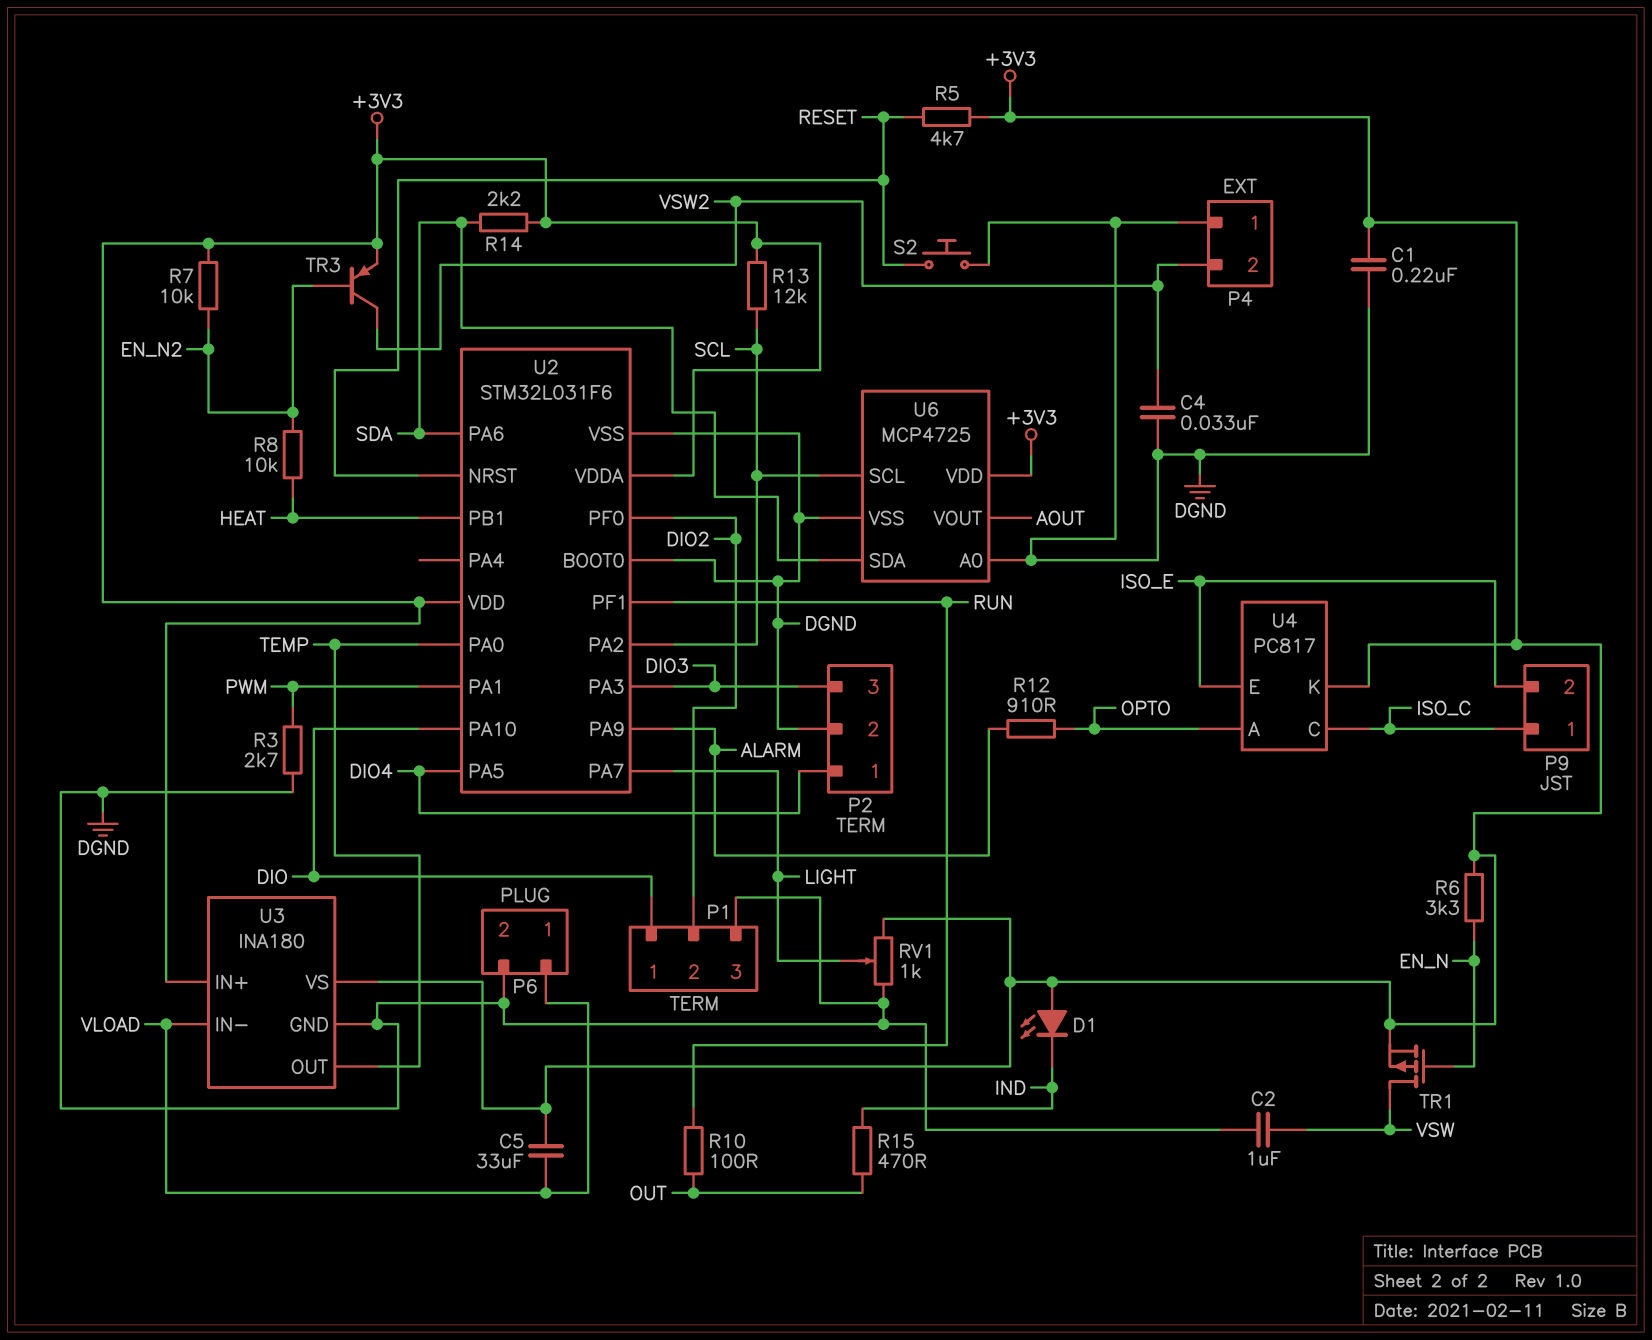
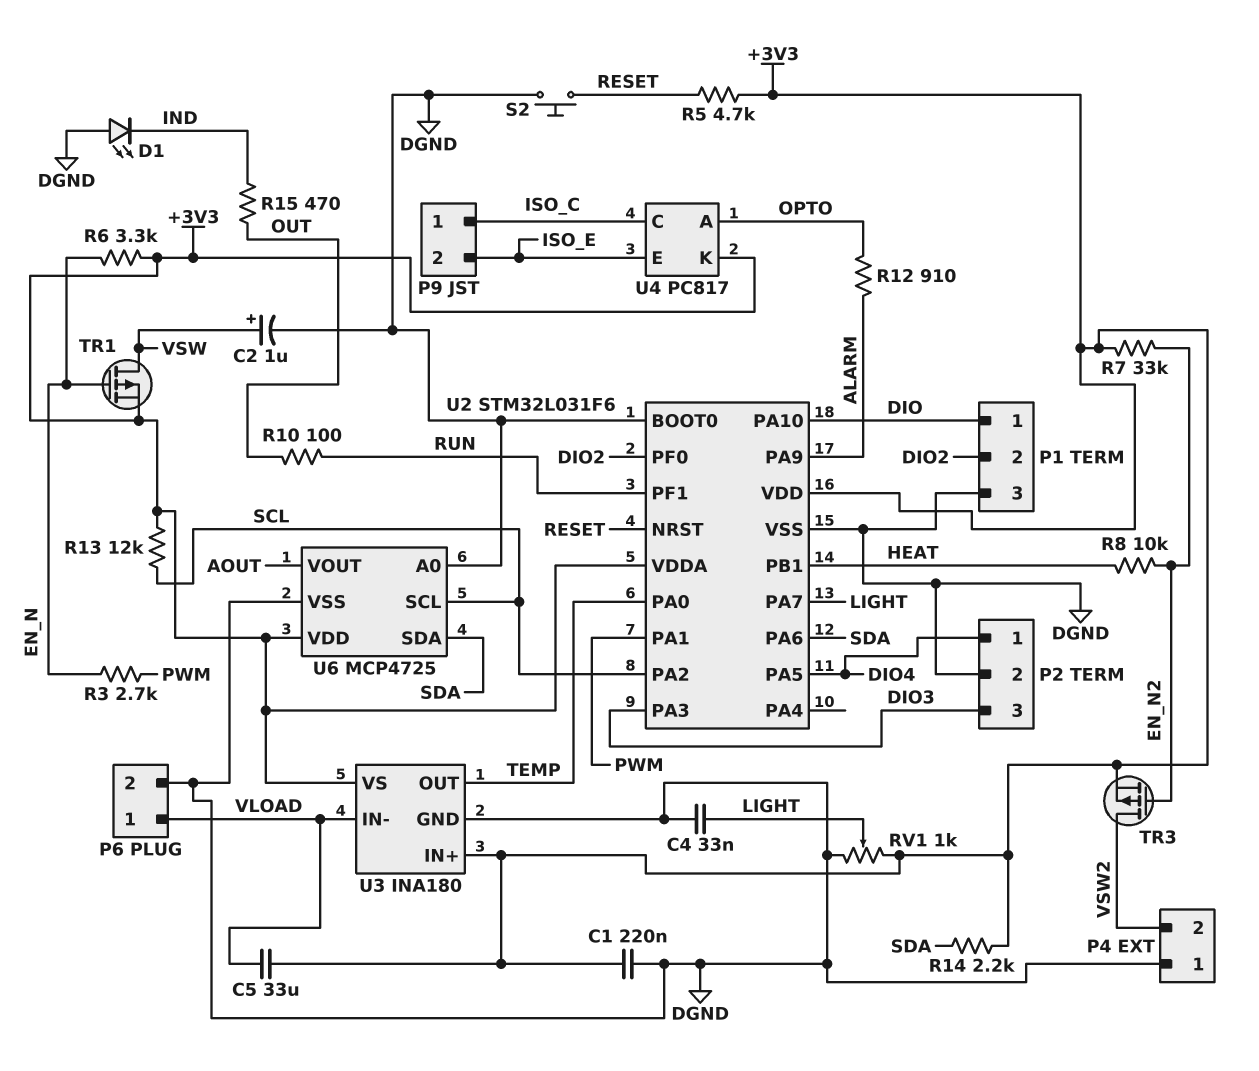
C2: 1uF (DGND, VSW) -> 1uF (plus VSW, minus DGND)
C4: 33nF (DGND, VSW2) -> 33nF (DGND, LIGHT)
D1: LED (A +3V3, K IND) -> LED (A DGND, K IND)
R3: 2.7k (DGND, PWM) -> 2.7k (EN_N, PWM)
R7: 10k (+3V3, EN_N2) -> 33k (+3V3, EN_N2)
TR3: PNP (B EN_N2, C VSW2, E +3V3) -> PMOS (G EN_N2, D VSW2, S +3V3)

